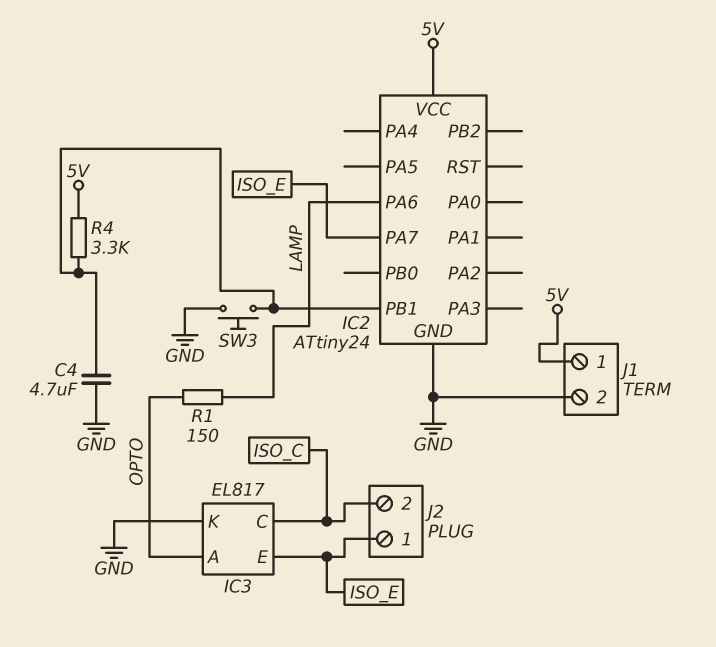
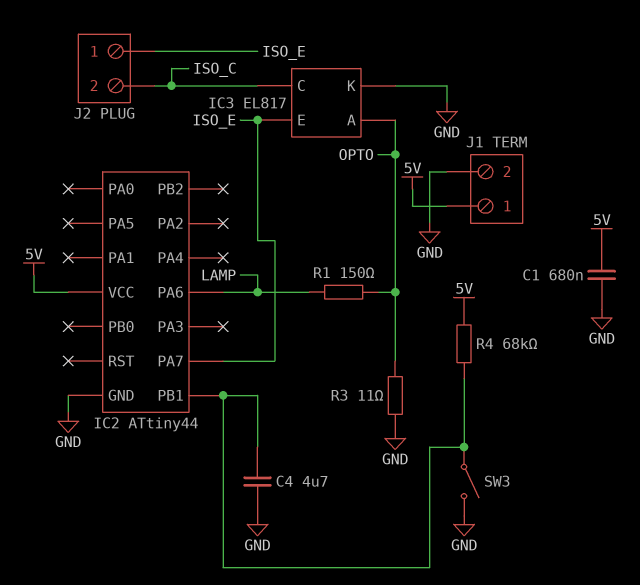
C1: none -> 680nF (5V, GND)
IC2: ATtiny24 -> ATtiny44
R3: none -> 11 (GND, OPTO)
R4: 3.3k (5V, IC2/PB1) -> 68k (5V, IC2/PB1)
SW3: button (GND, IC2/PB1) -> switch (GND, IC2/PB1)

